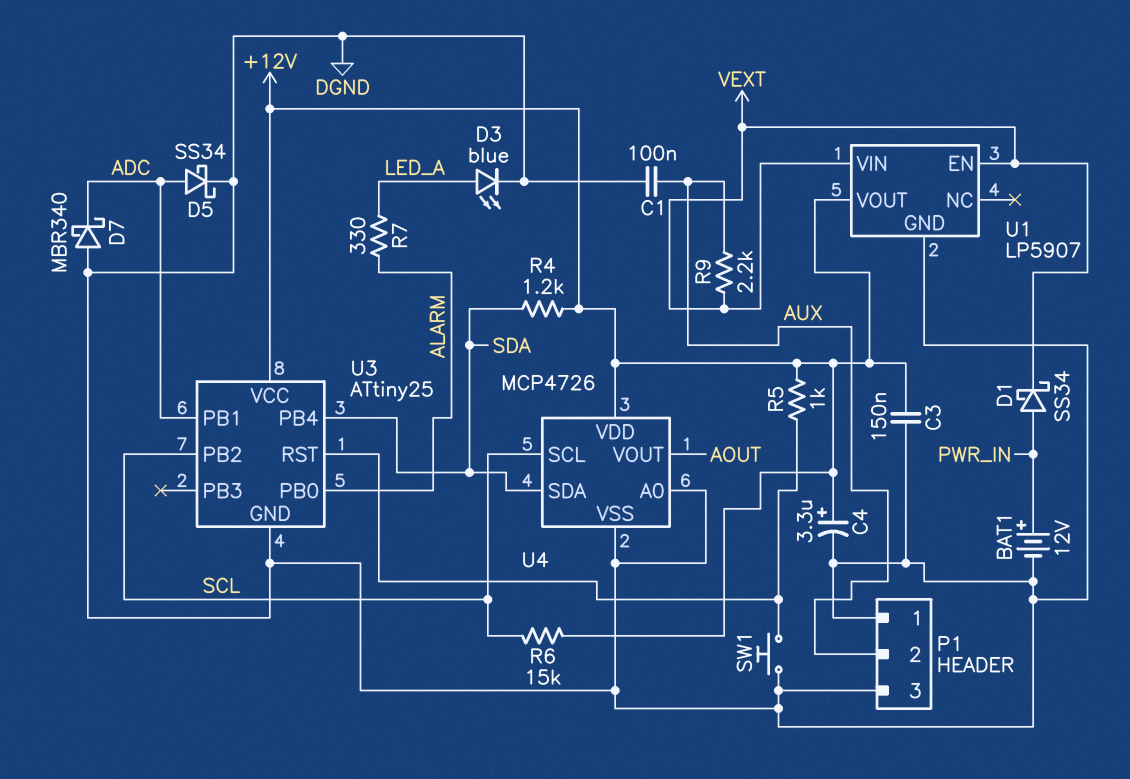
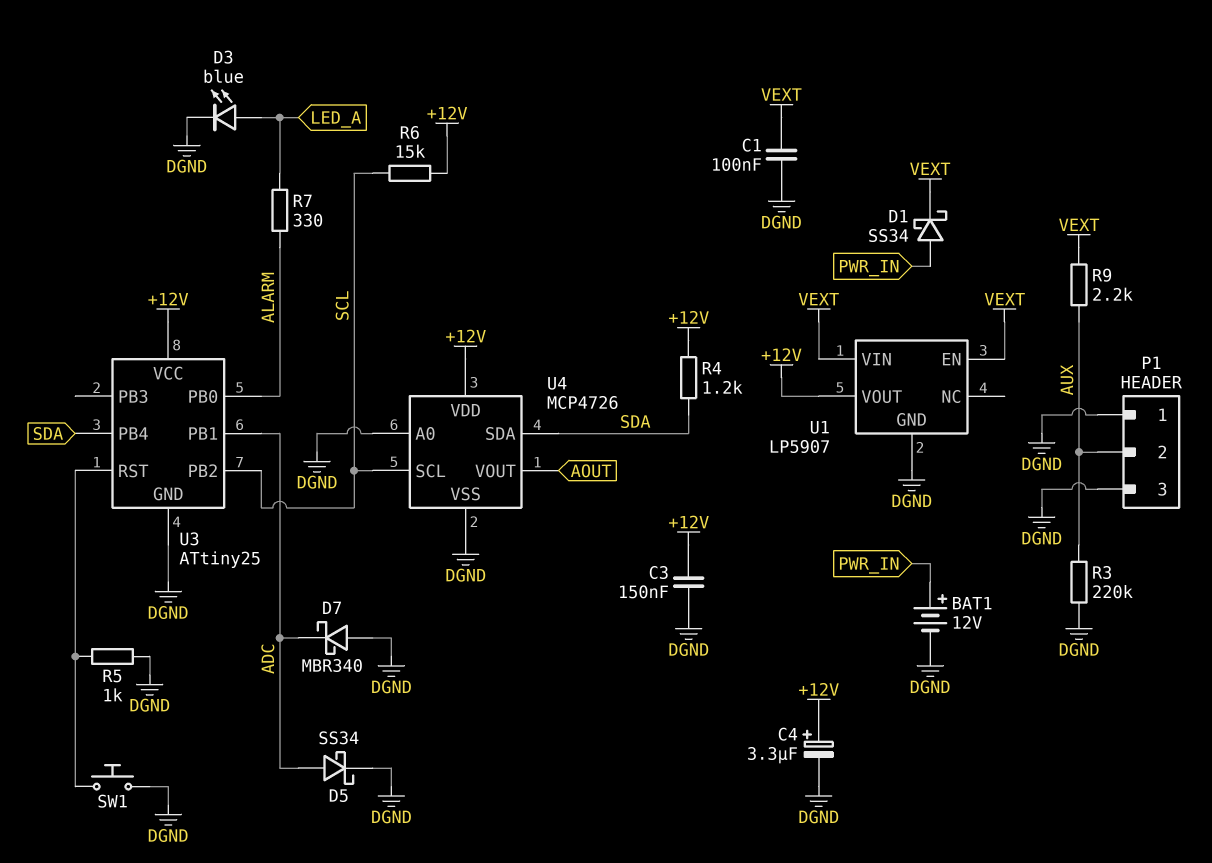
C1: 100nF (AUX, DGND) -> 100nF (DGND, VEXT)
R3: none -> 220k (AUX, DGND)
R5: 1k (+12V, U3/RST) -> 1k (DGND, U3/RST)

